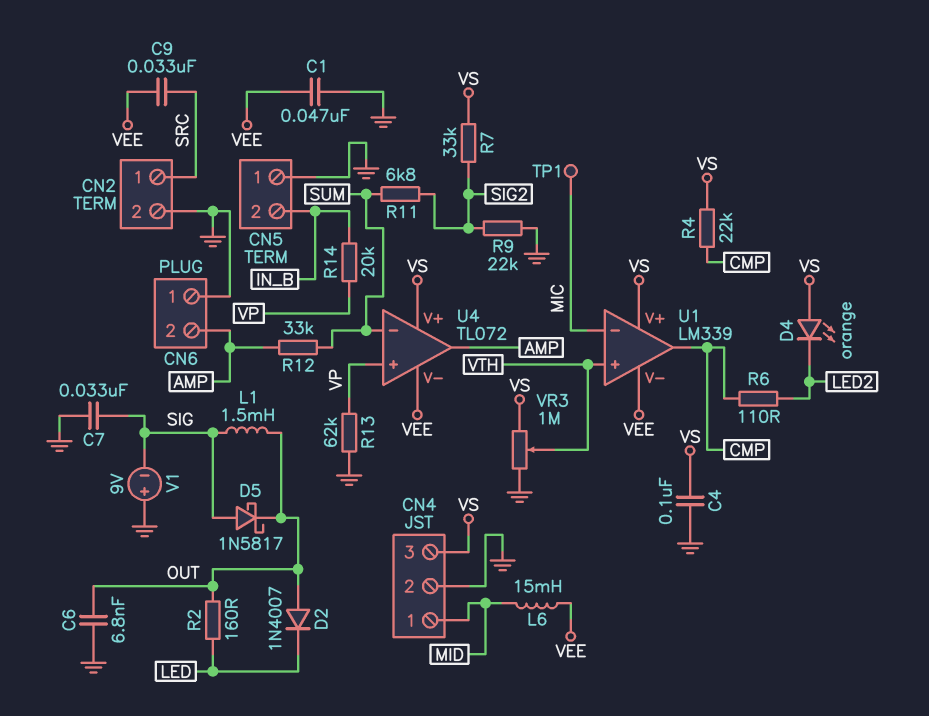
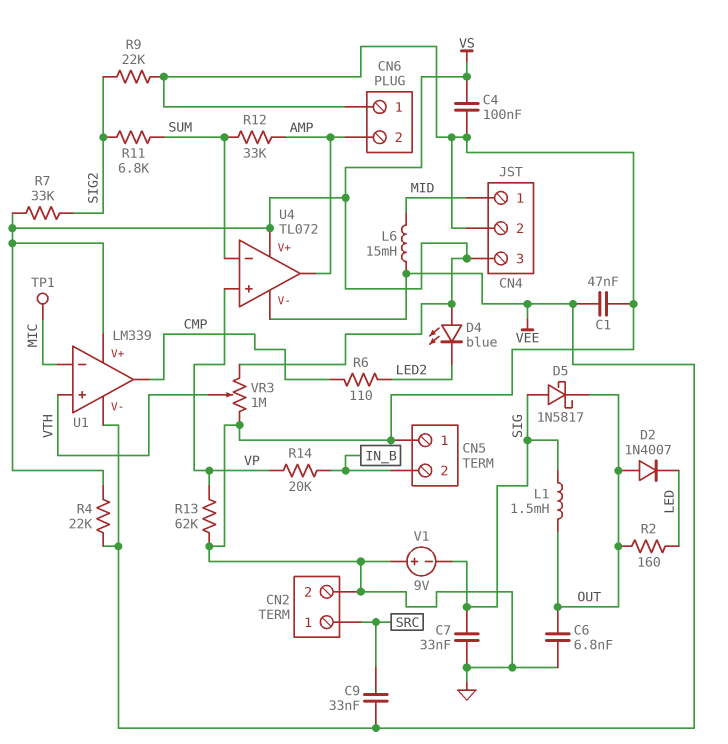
D4: LED orange (A VS, K LED2) -> LED blue (A VS, K LED2)
R4: 22k (CMP, VS) -> 22k (VEE, VS)

